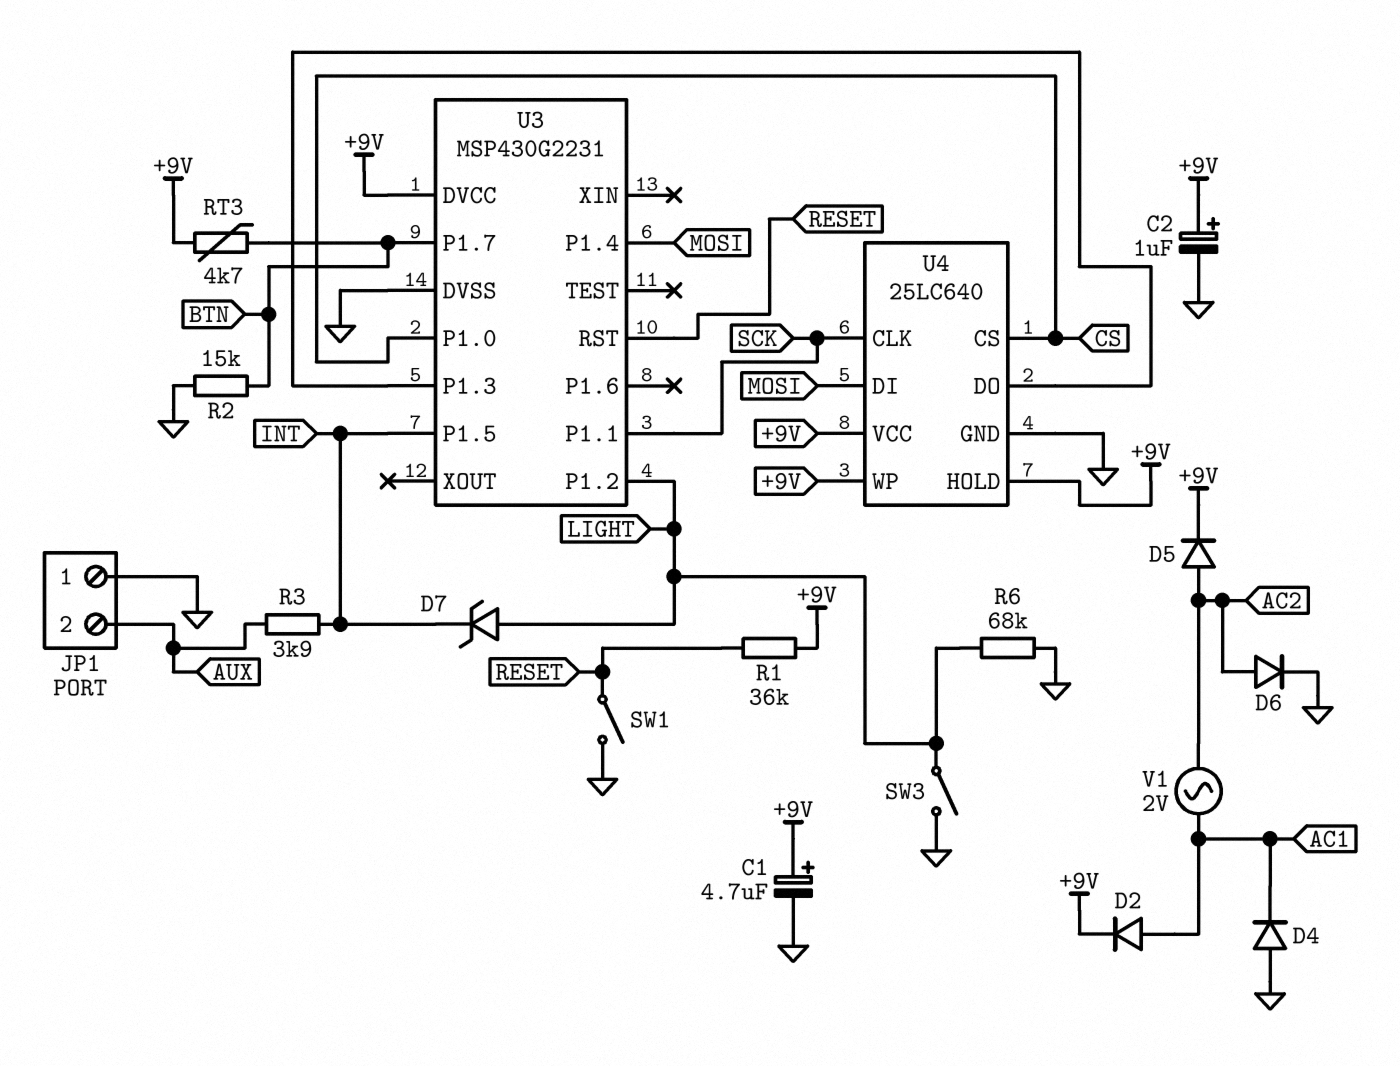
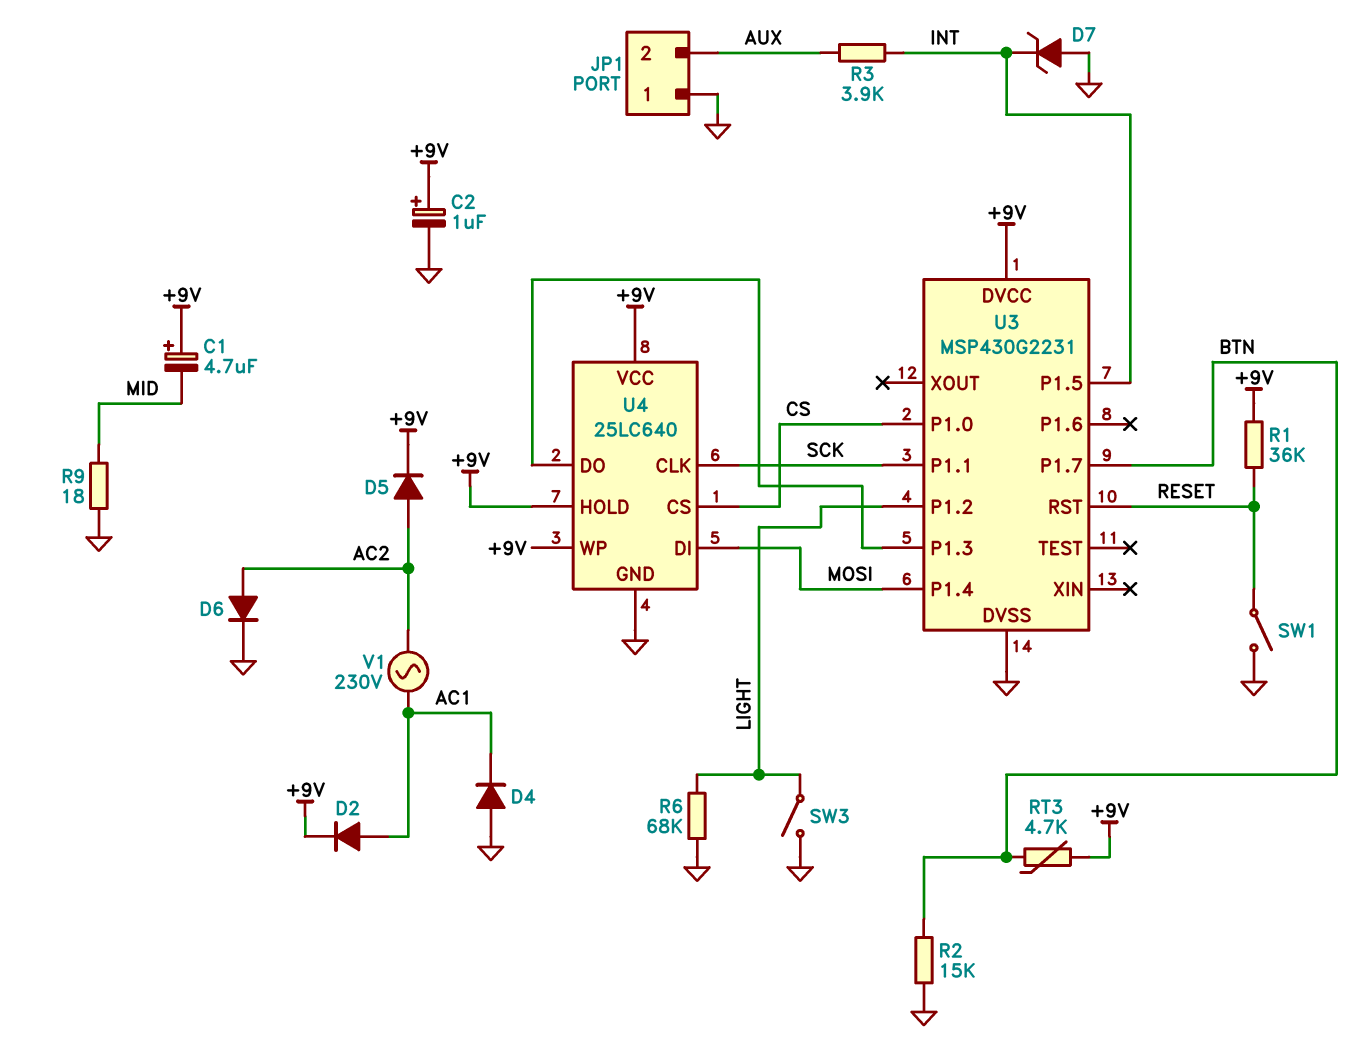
C1: 4.7uF (plus +9V, minus GND) -> 4.7uF (plus +9V, minus MID)
D7: zener (A LIGHT, K INT) -> zener (A GND, K INT)
R9: none -> 18 (GND, MID)
V1: AC 2V (AC1, AC2) -> AC 230V (AC1, AC2)

